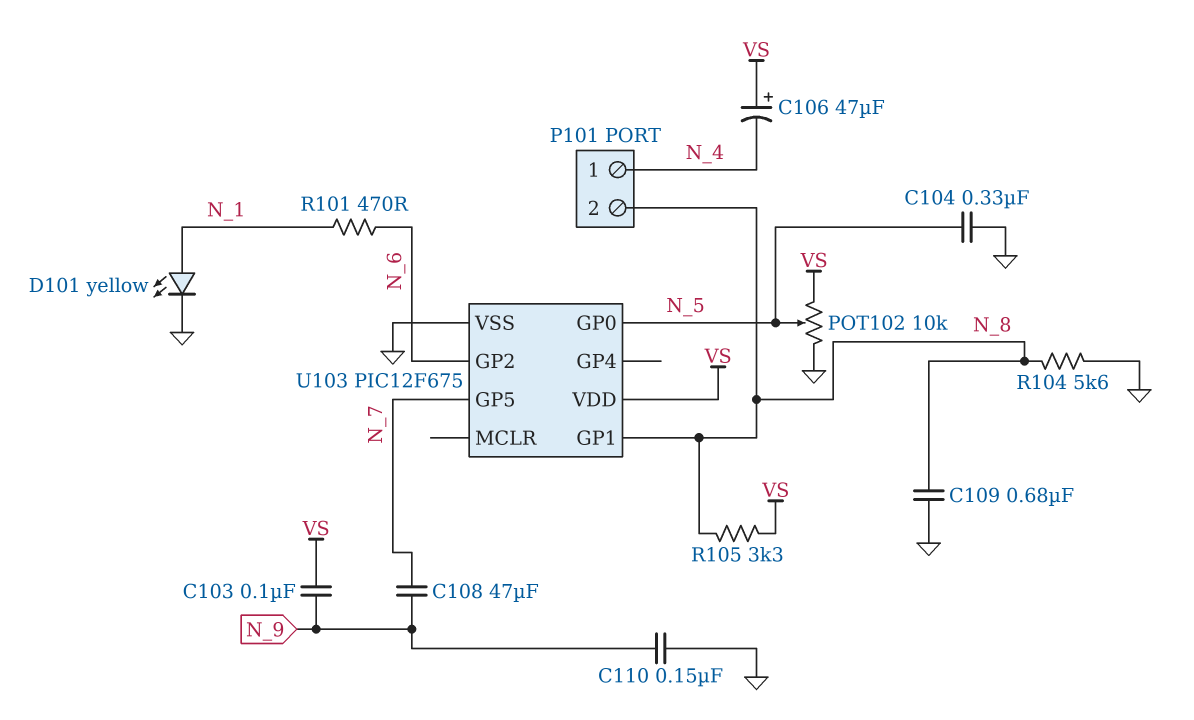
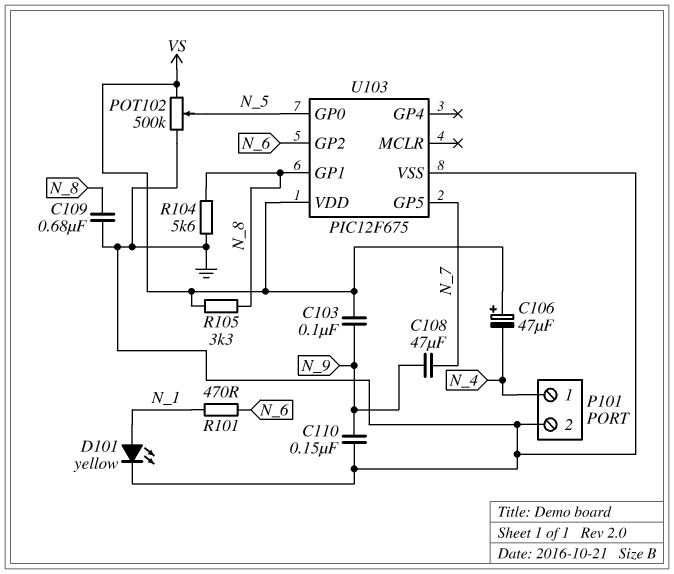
C104: 330nF (GND, N_5) -> none
P101 pin 2: N_8 -> GND
POT102: 10k (GND, VS, wiper N_5) -> 500k (GND, VS, wiper N_5)

